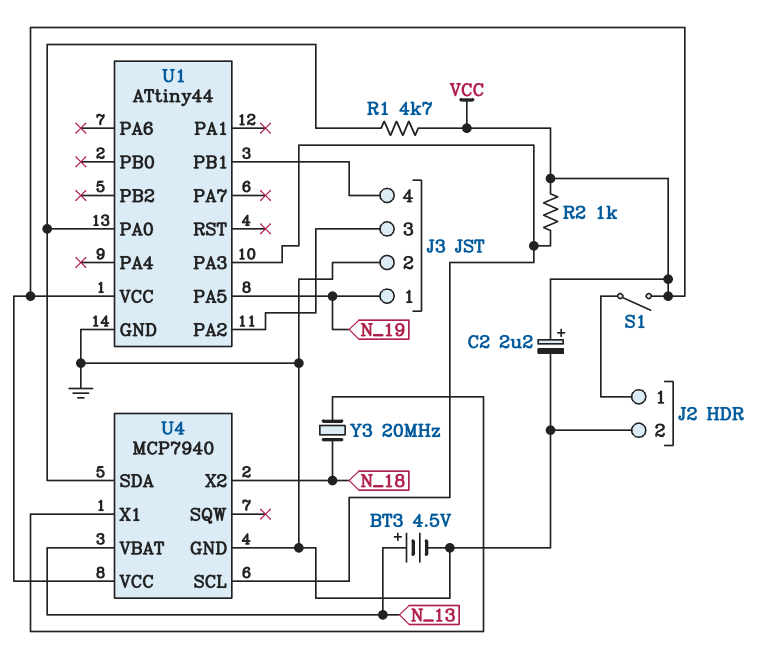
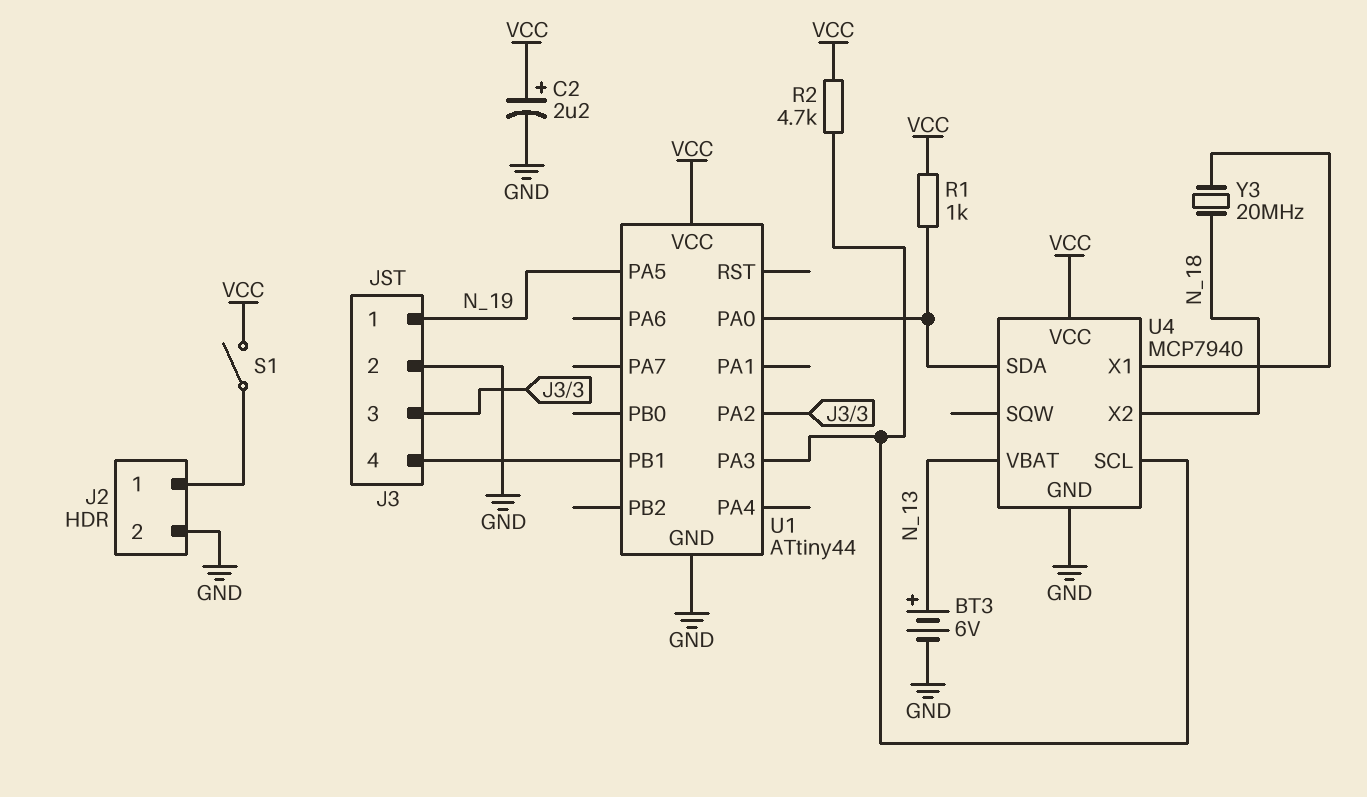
BT3: 4.5V (plus N_13, minus GND) -> 6V (plus N_13, minus GND)
R1: 4.7k (U1/PA0, VCC) -> 1k (U1/PA0, VCC)
R2: 1k (U1/PA3, VCC) -> 4.7k (U1/PA3, VCC)

